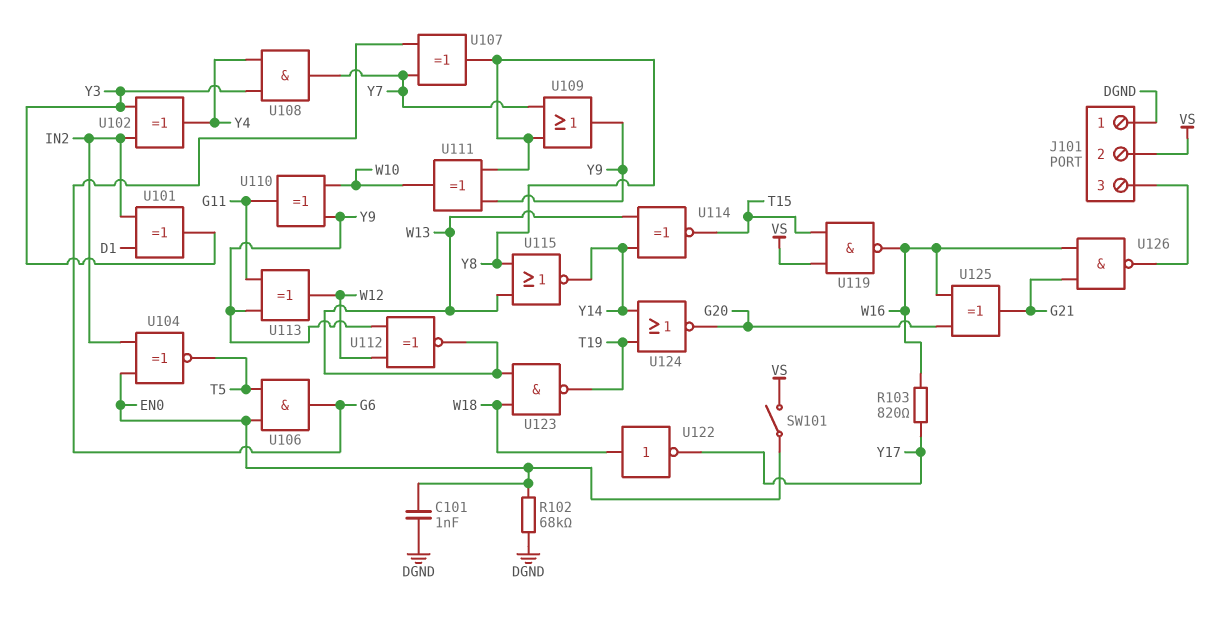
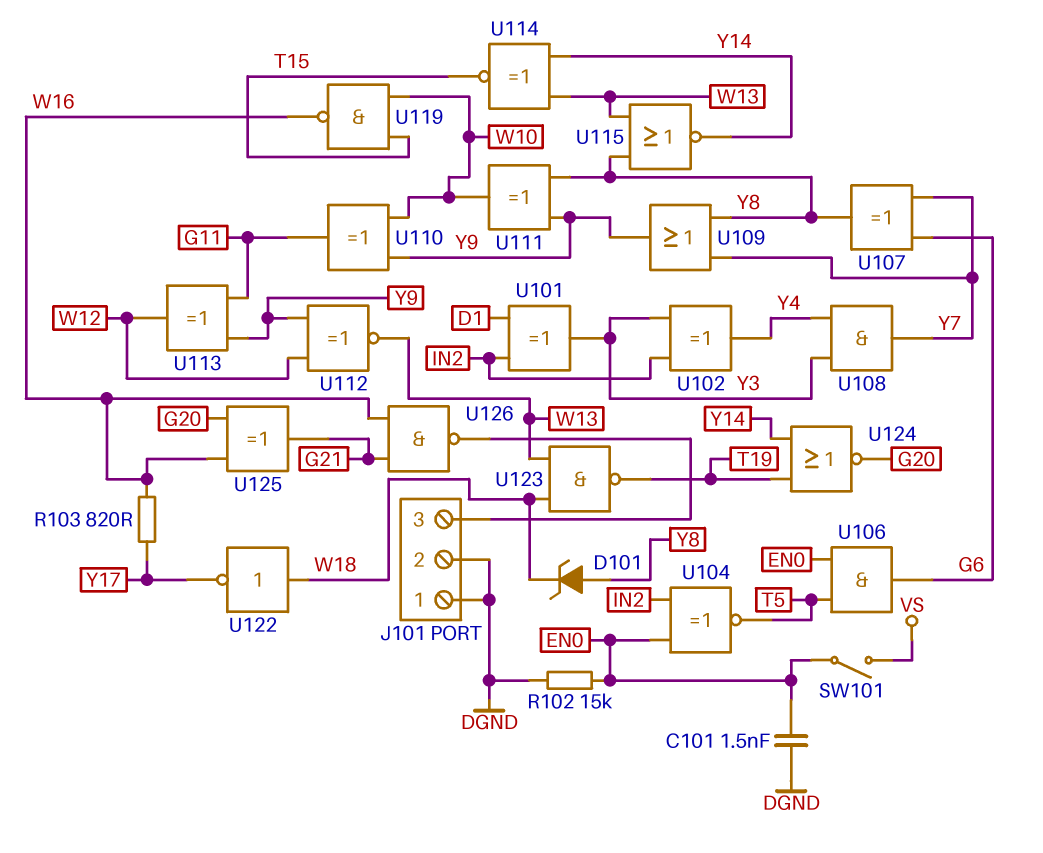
C101: 1nF (DGND, EN0) -> 1.5nF (DGND, EN0)
D101: none -> zener (A Y8, K W18)
J101 pin 2: VS -> DGND
R102: 68k (DGND, EN0) -> 15k (DGND, EN0)
U119: NAND (in T15, in VS, out W16) -> NAND (in T15, in W10, out W16)

